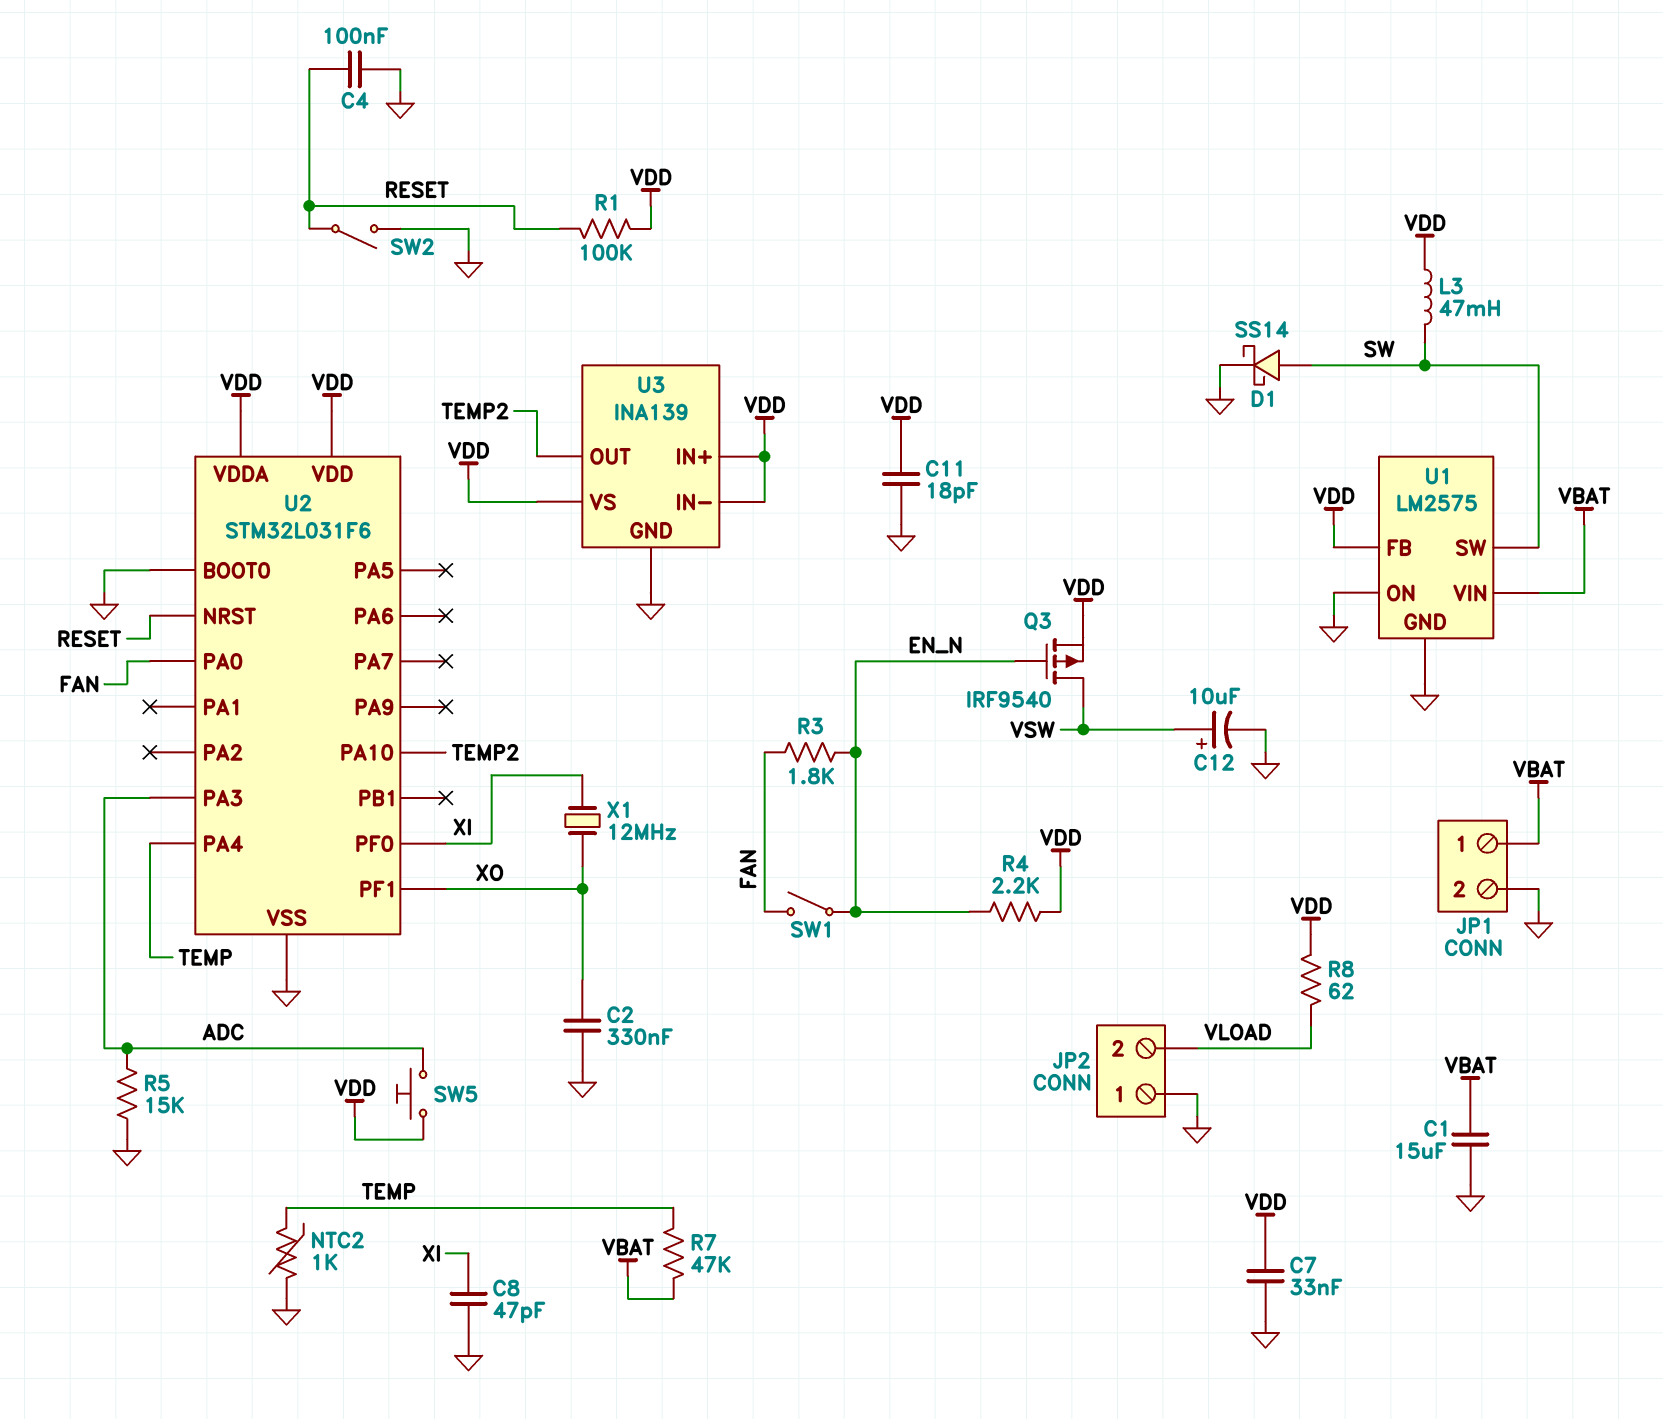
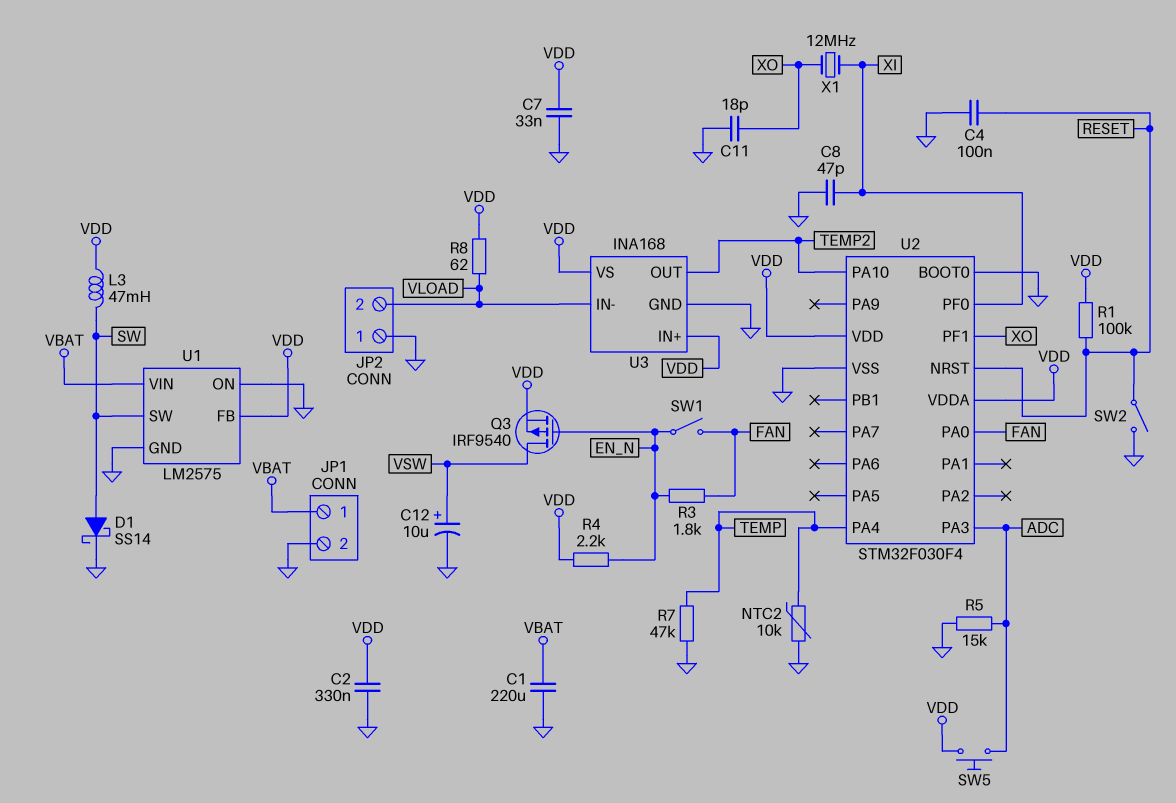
C1: 15uF (GND, VBAT) -> 220uF (GND, VBAT)
C2: 330nF (GND, XO) -> 330nF (GND, VDD)
C11: 18pF (GND, VDD) -> 18pF (GND, XO)
NTC2: 1k (GND, TEMP) -> 10k (GND, TEMP)
R7: 47k (TEMP, VBAT) -> 47k (GND, TEMP)
U2: STM32L031F6 -> STM32F030F4
U3: INA139 -> INA168
U3 pin IN-: VDD -> VLOAD

